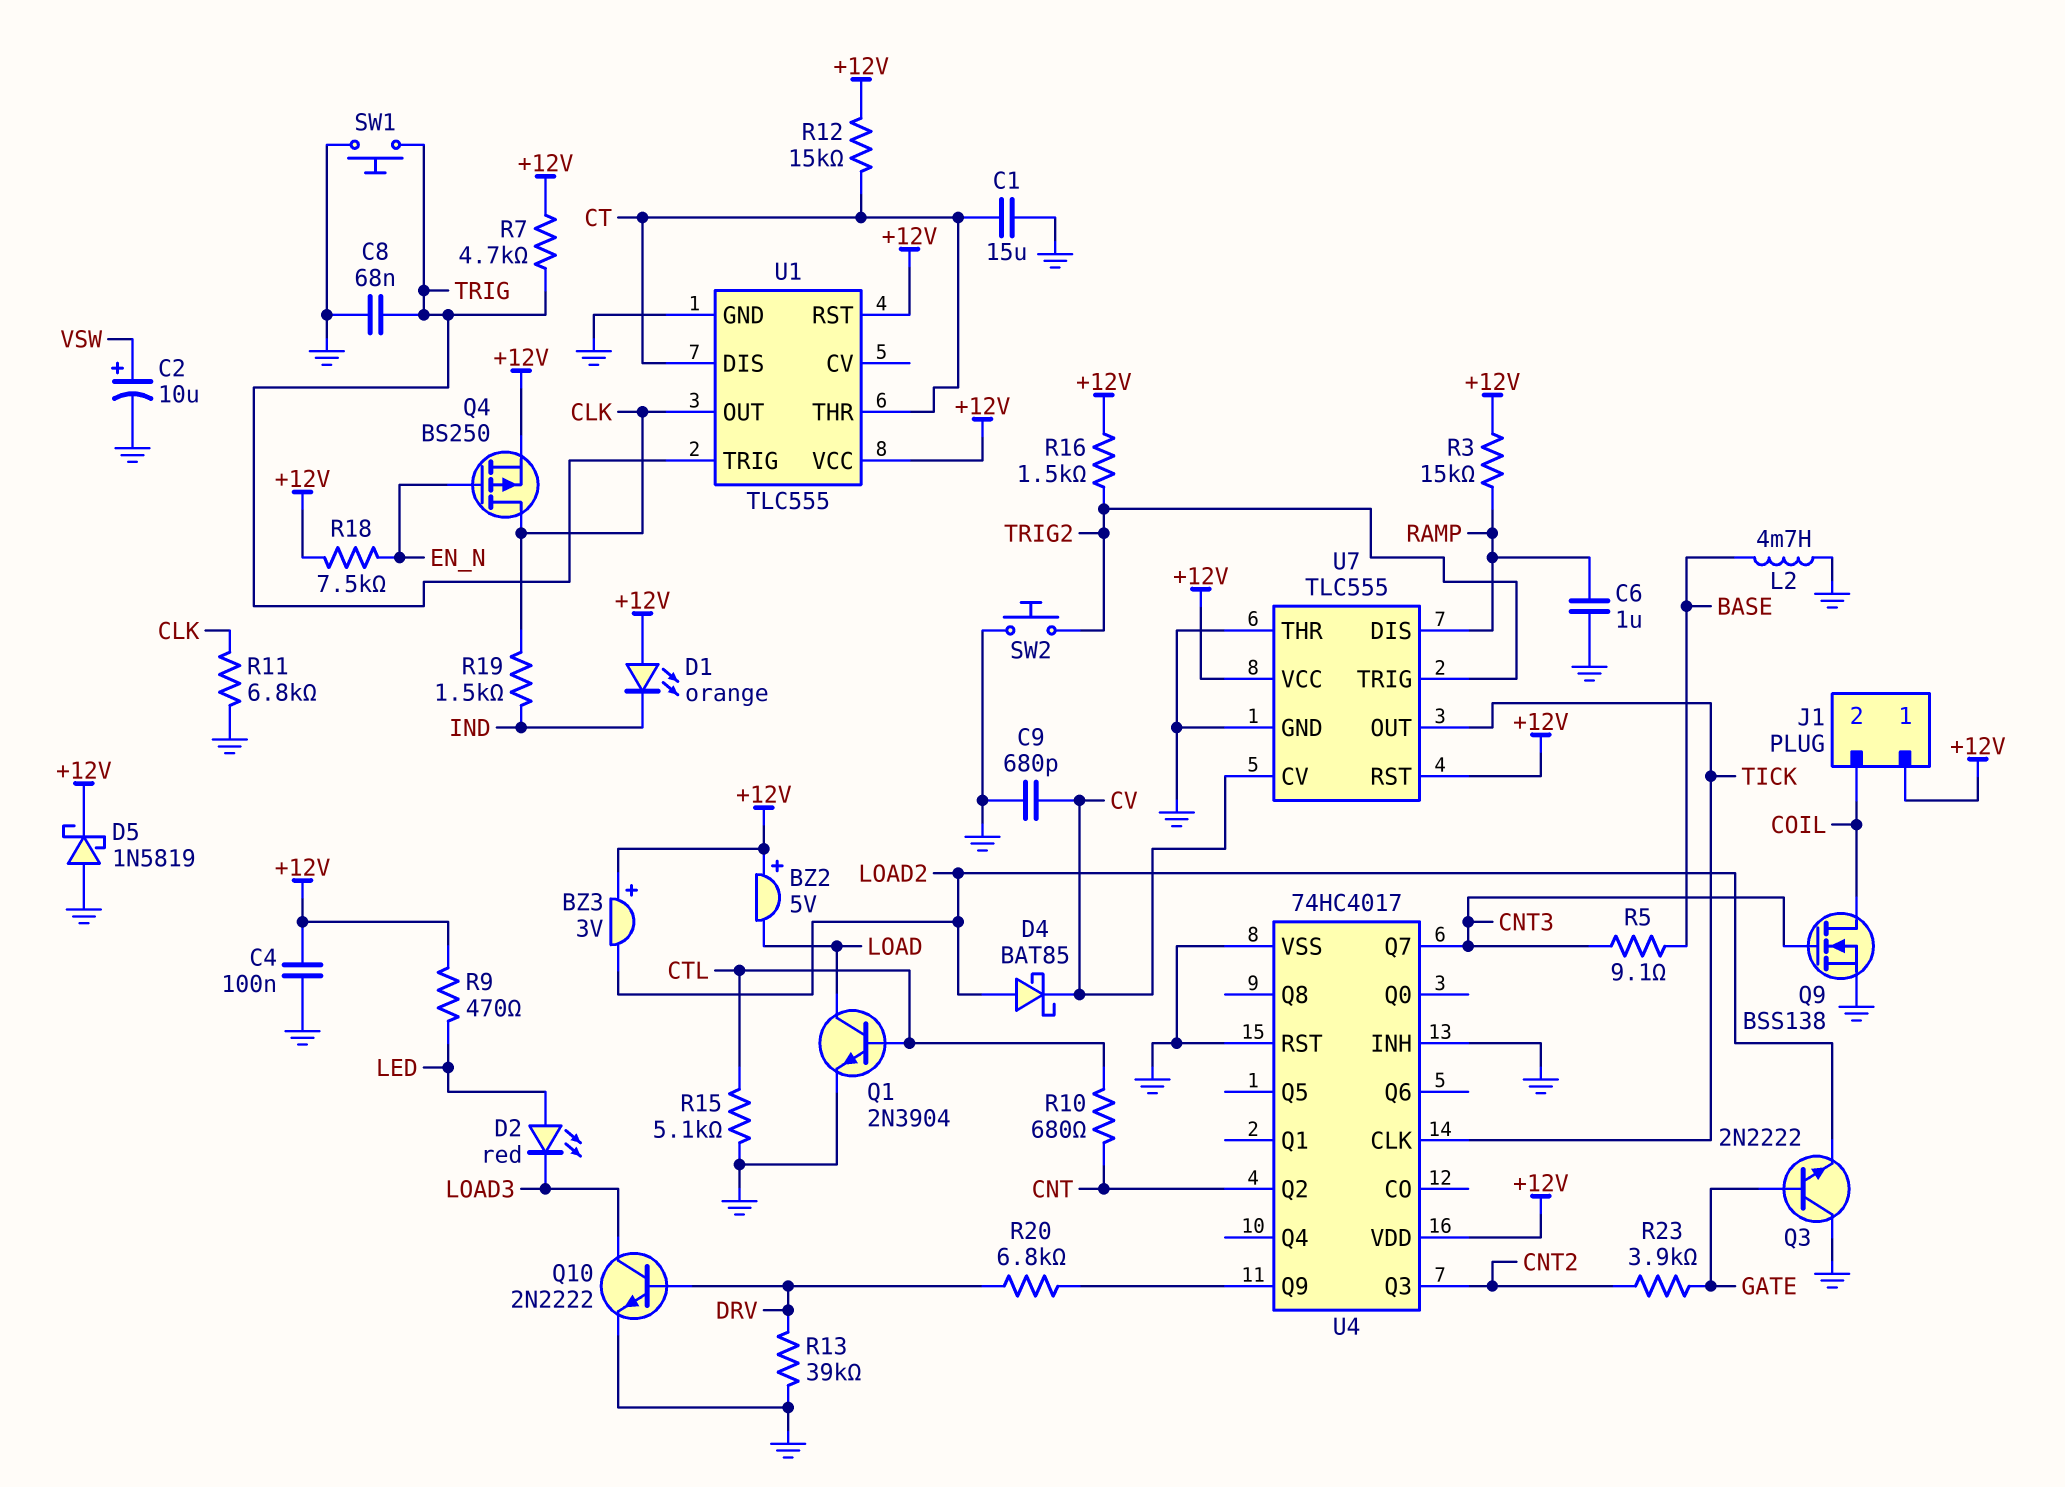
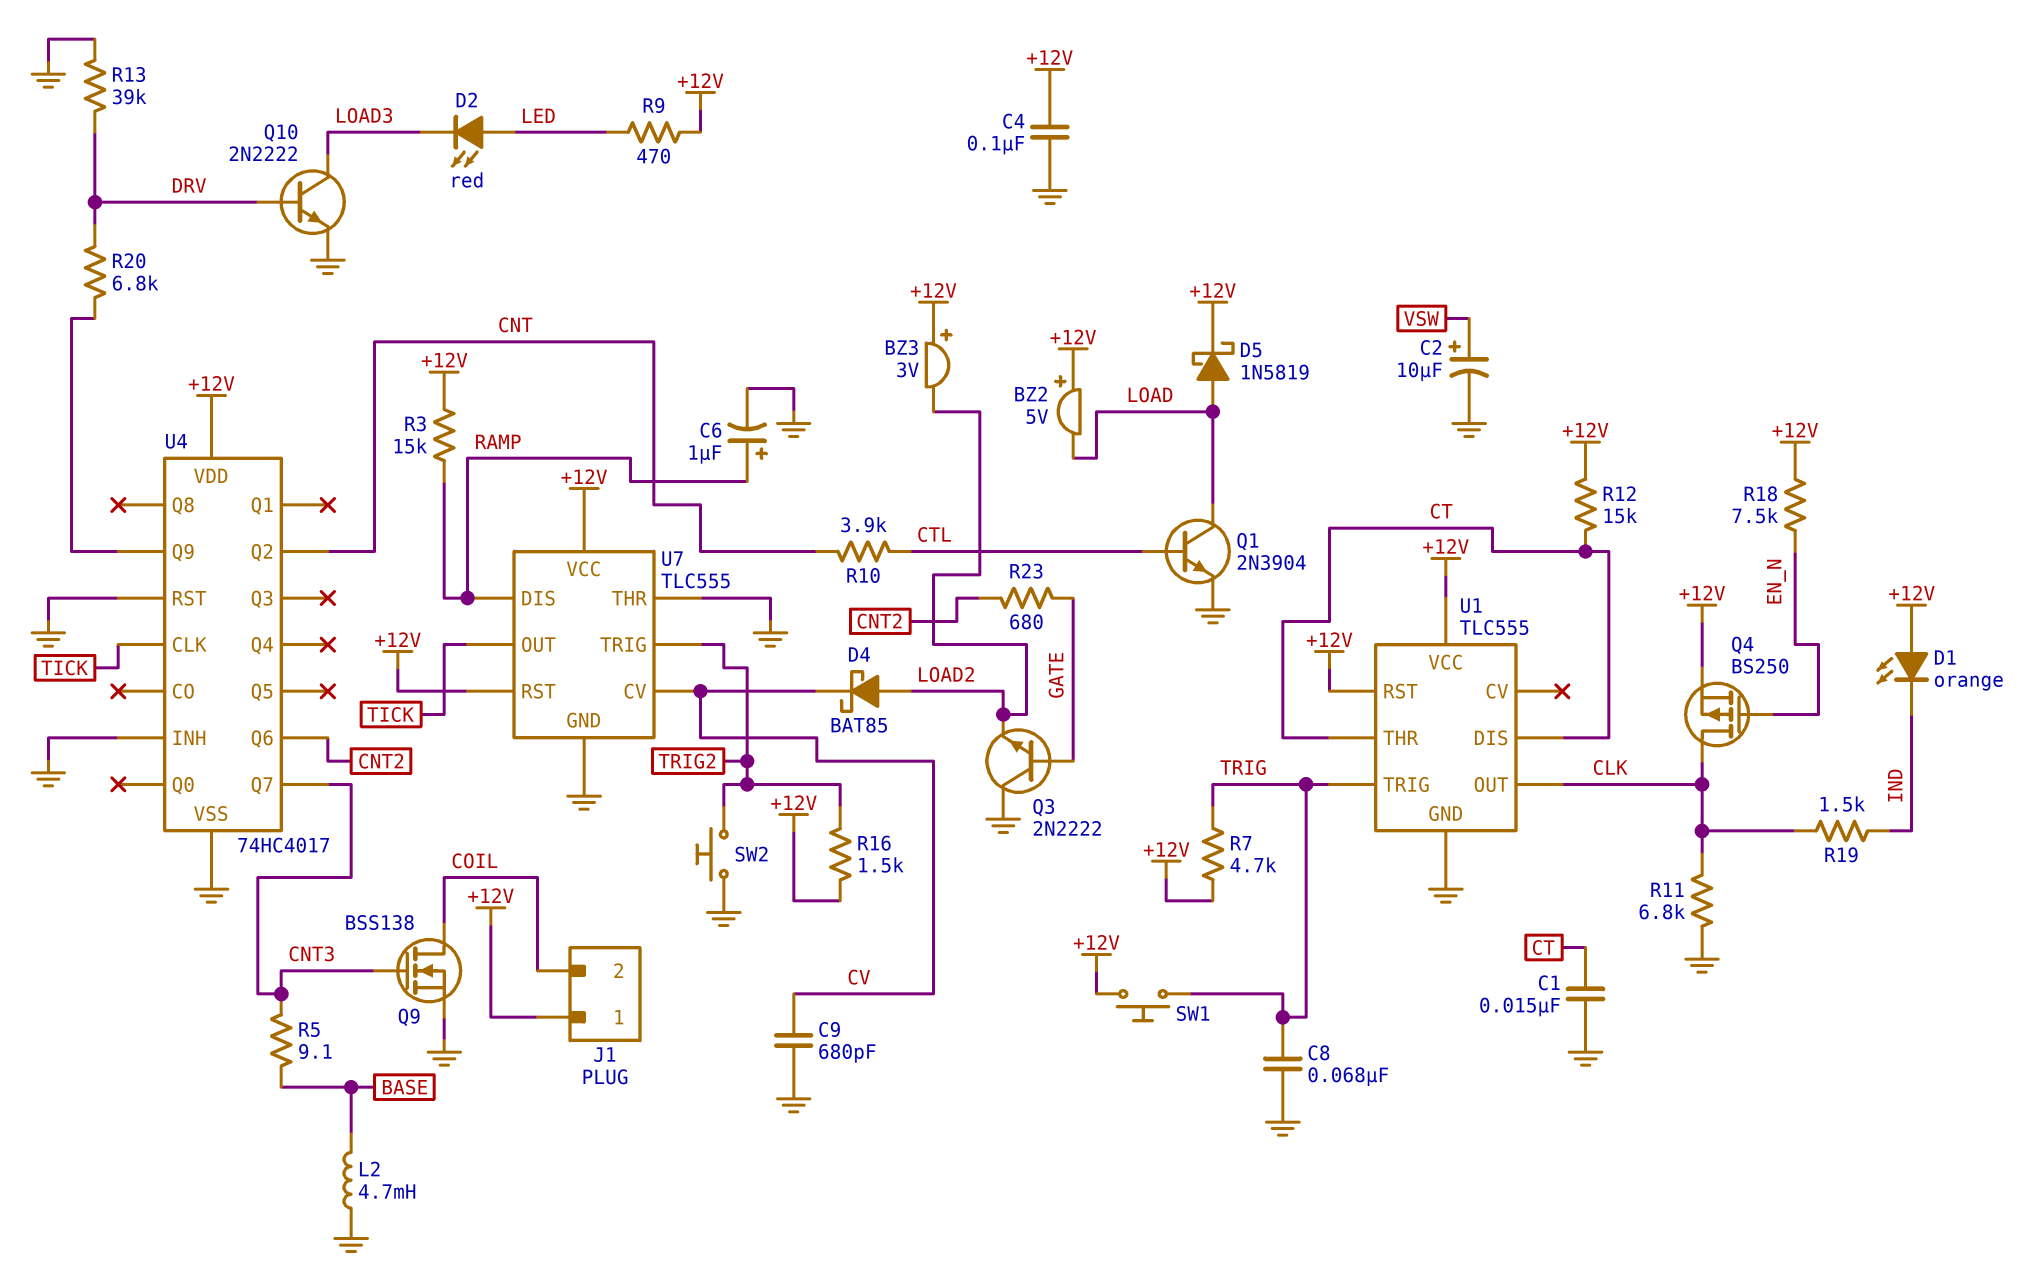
C1: 15uF (CT, GND) -> 15nF (CT, GND)
C6: 1uF (GND, RAMP) -> 1uF (plus RAMP, minus GND)
D5: schottky 1N5819 (A GND, K +12V) -> schottky 1N5819 (A LOAD, K +12V)
R10: 680 (CNT, CTL) -> 3.9k (CNT, CTL)
R15: 5.1k (CTL, GND) -> none
R23: 3.9k (CNT2, GATE) -> 680 (CNT2, GATE)
SW1: button (GND, TRIG) -> button (+12V, TRIG)
U4 pin Q3: CNT2 -> none
U4 pin Q6: none -> CNT2

